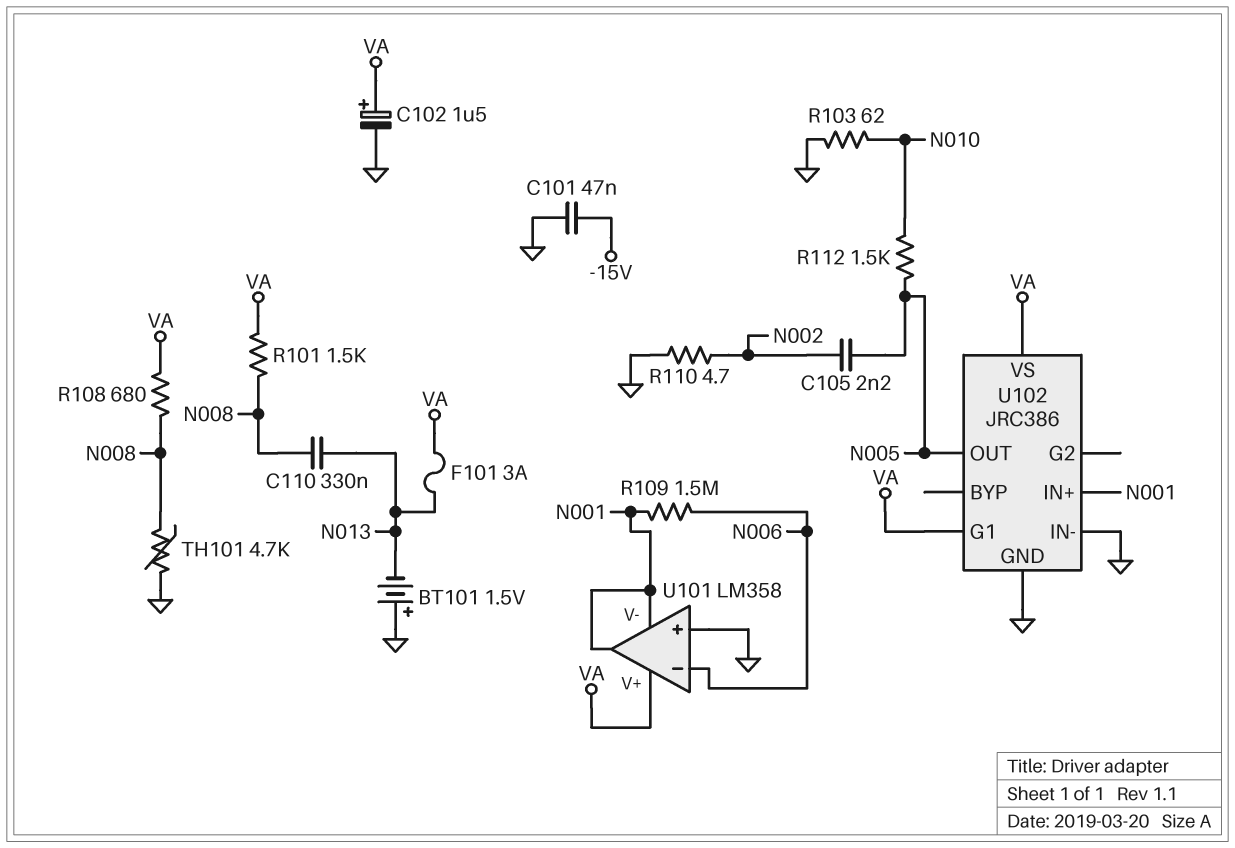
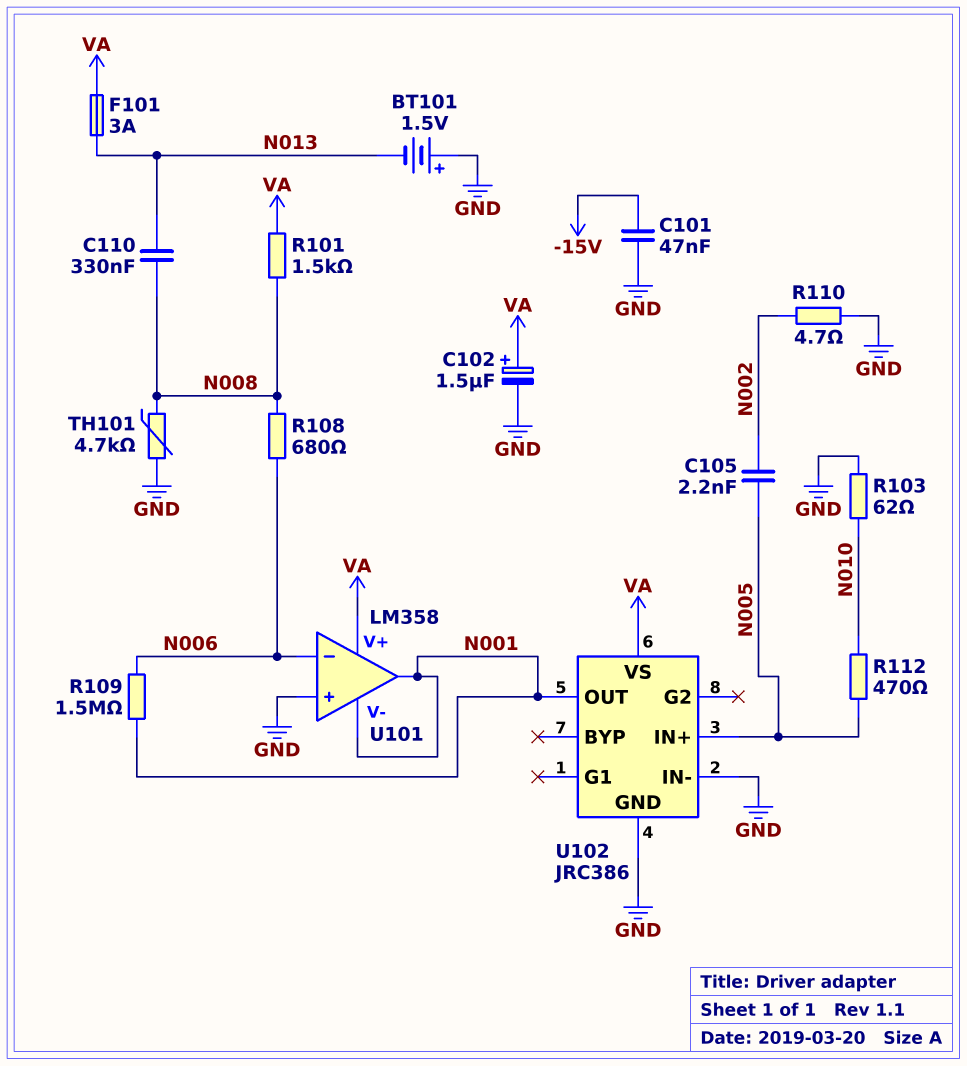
R108: 680 (N008, VA) -> 680 (N006, N008)
R112: 1.5k (N005, N010) -> 470 (N005, N010)
U102 pin G1: VA -> none
U102 pin IN+: N001 -> N005
U102 pin OUT: N005 -> N001

